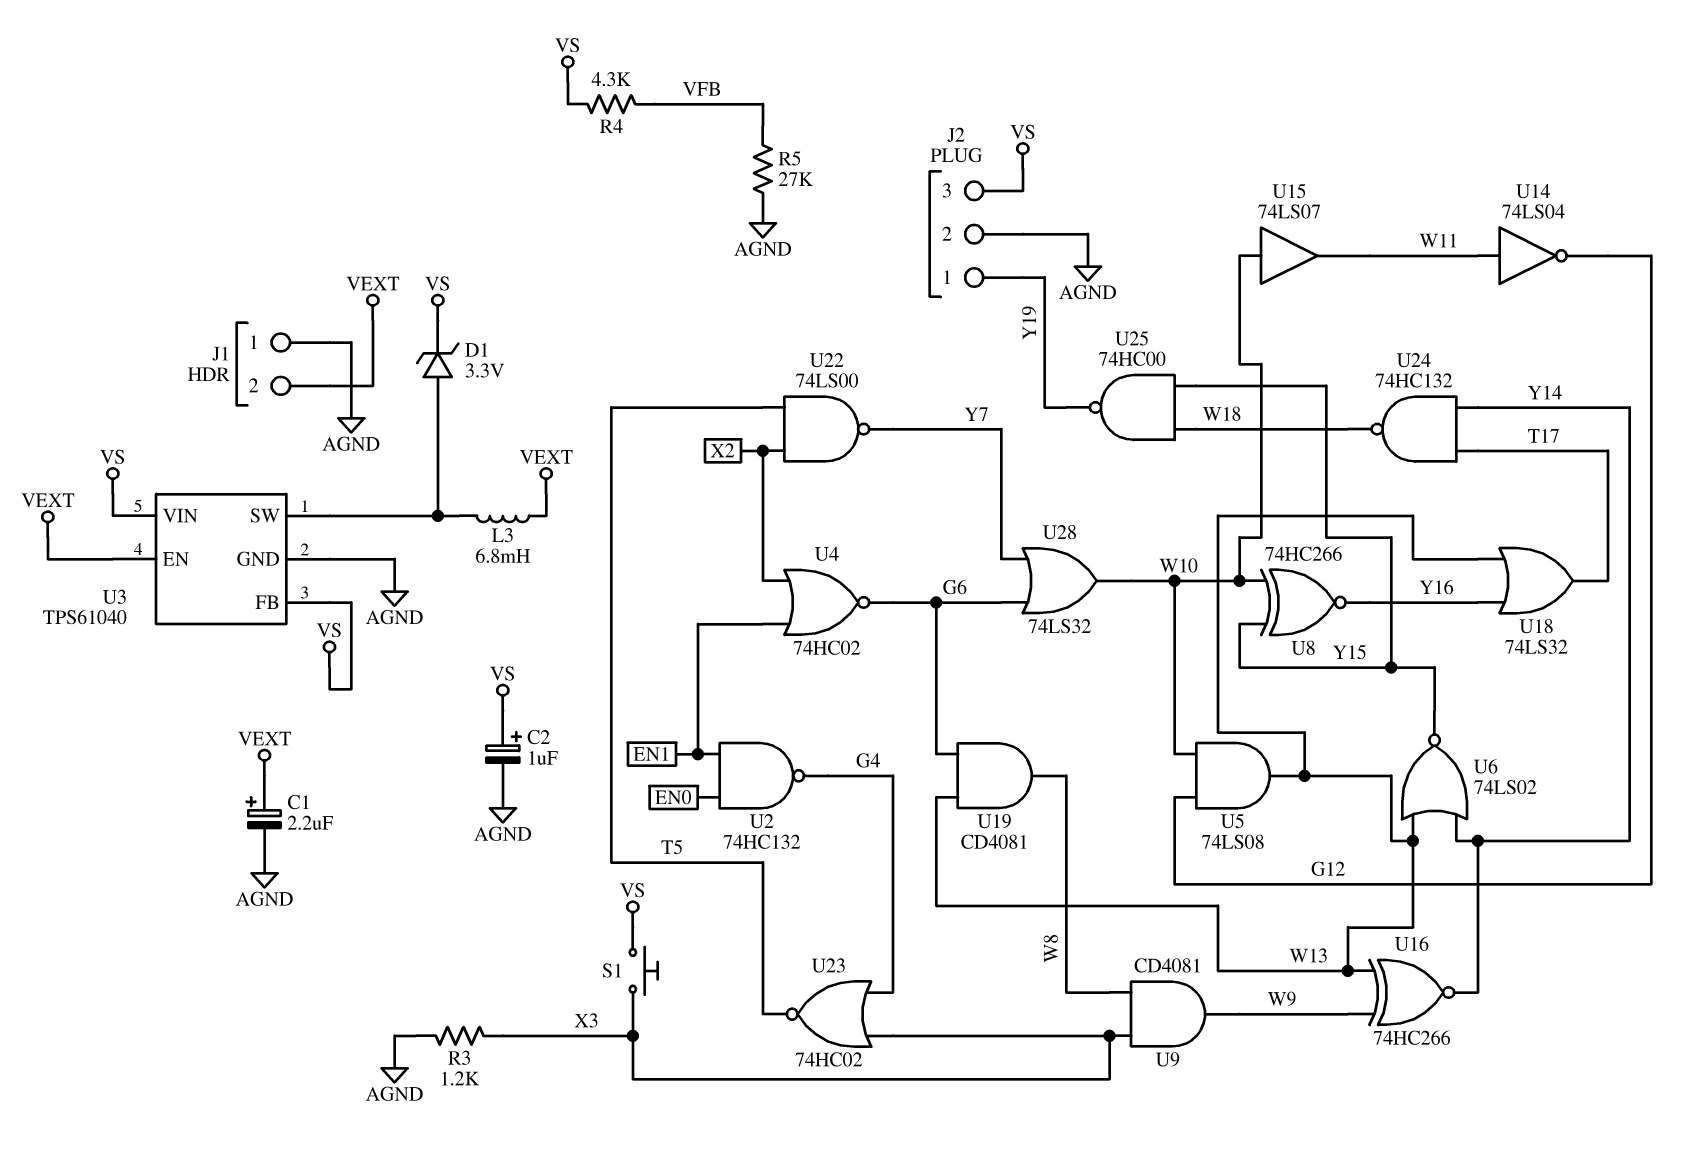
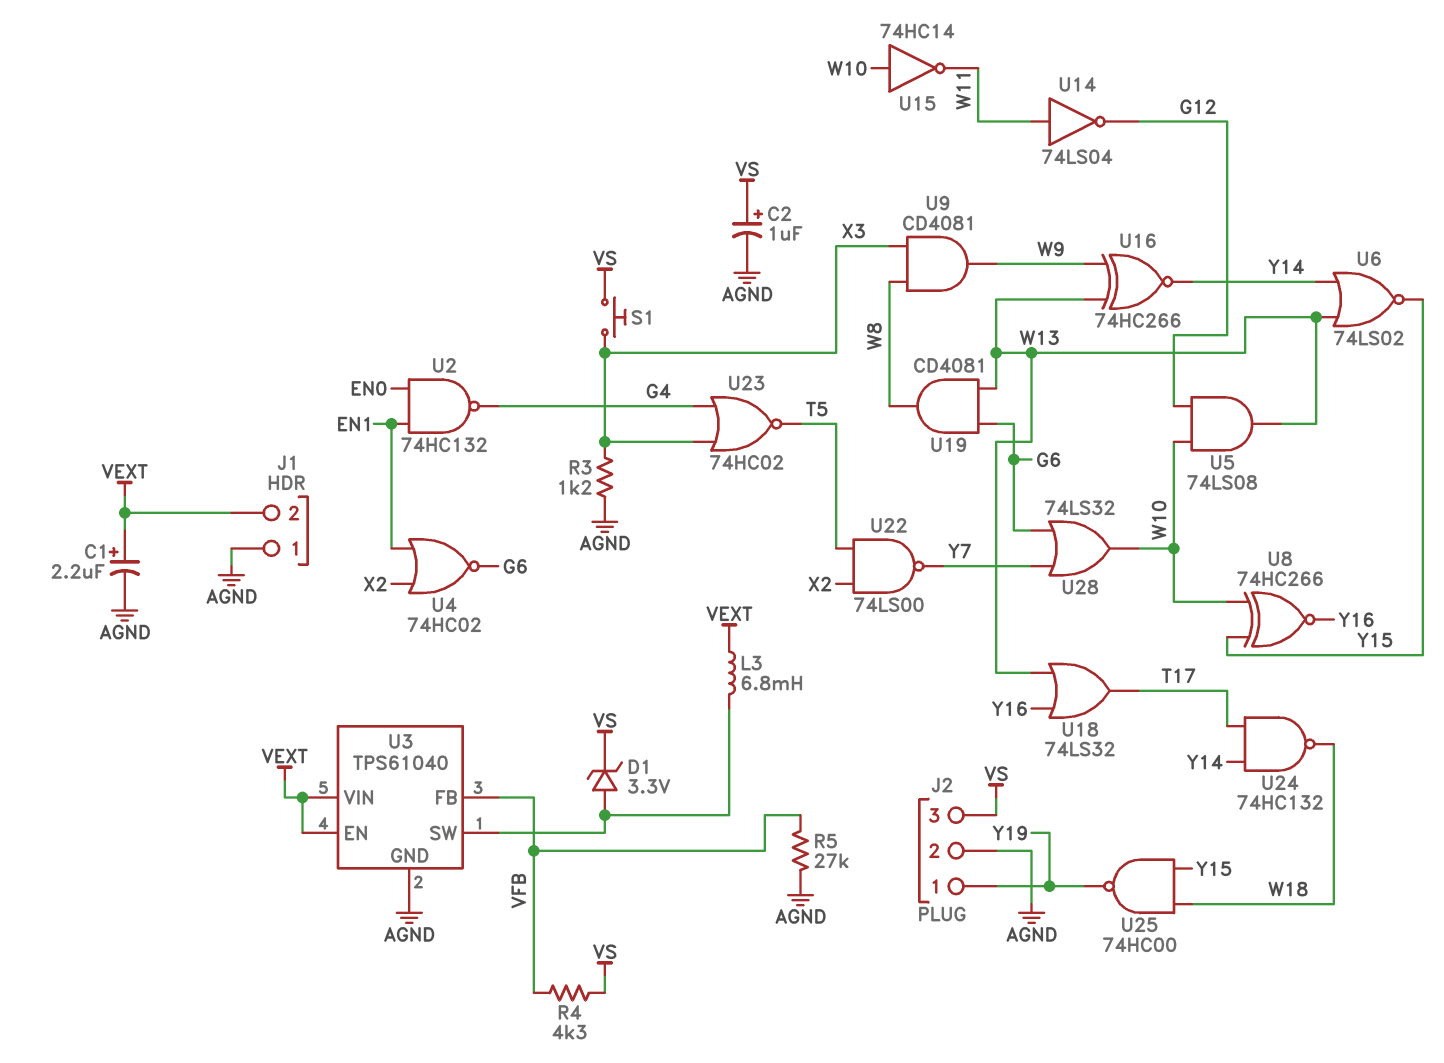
U3 pin FB: VS -> VFB
U3 pin VIN: VS -> VEXT
U15: buffer 74LS07 (in W10, out W11) -> NOT 74HC14 (in W10, out W11)

